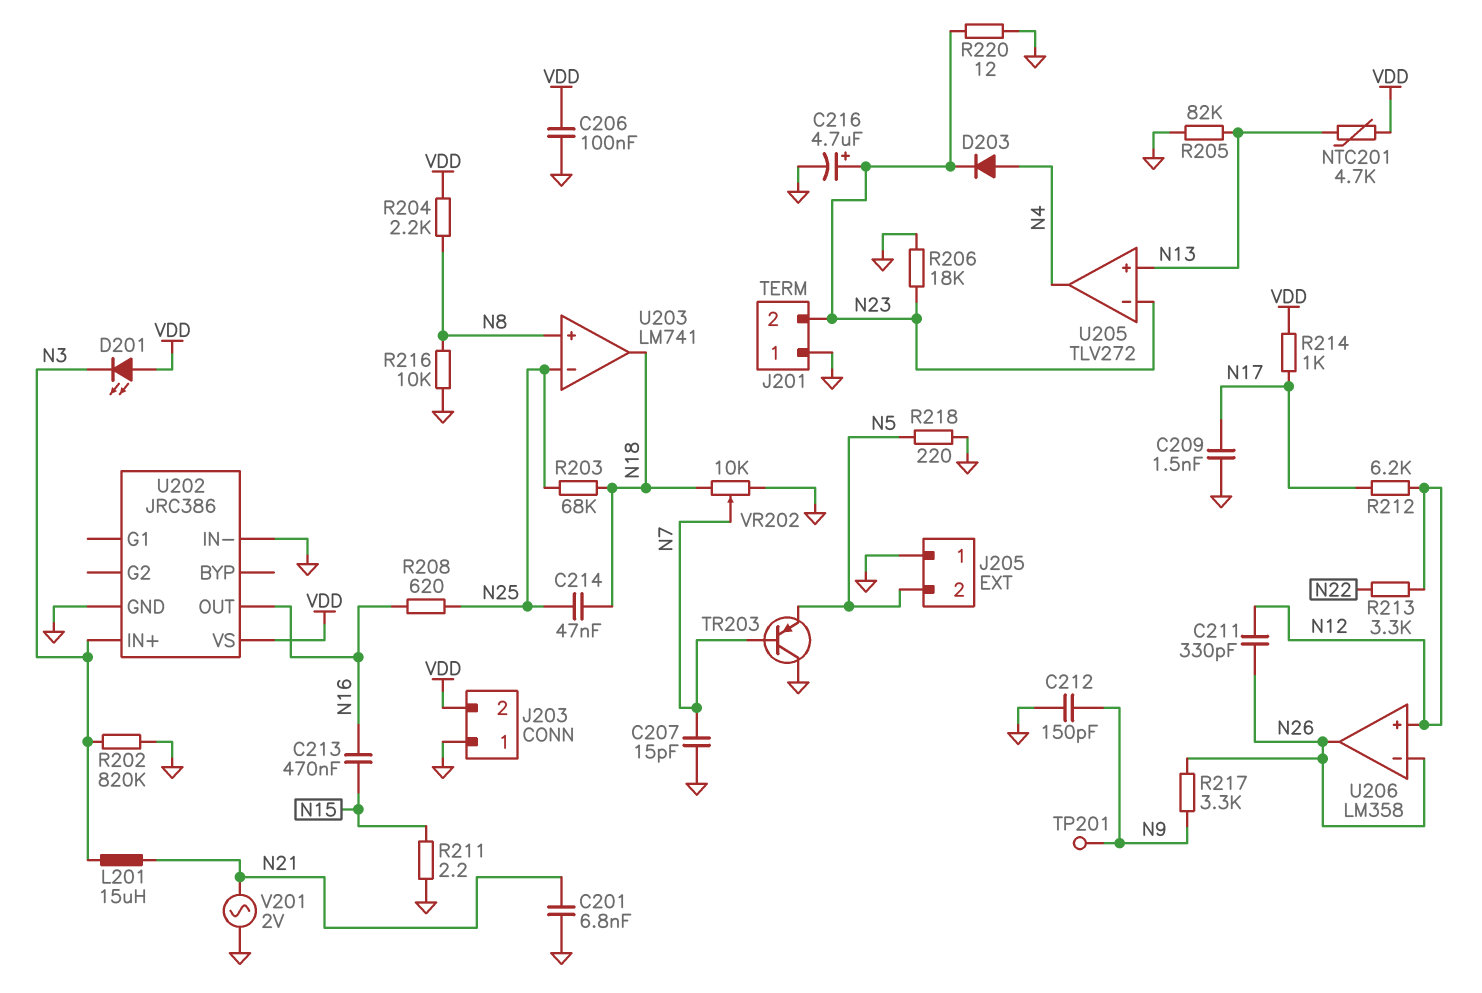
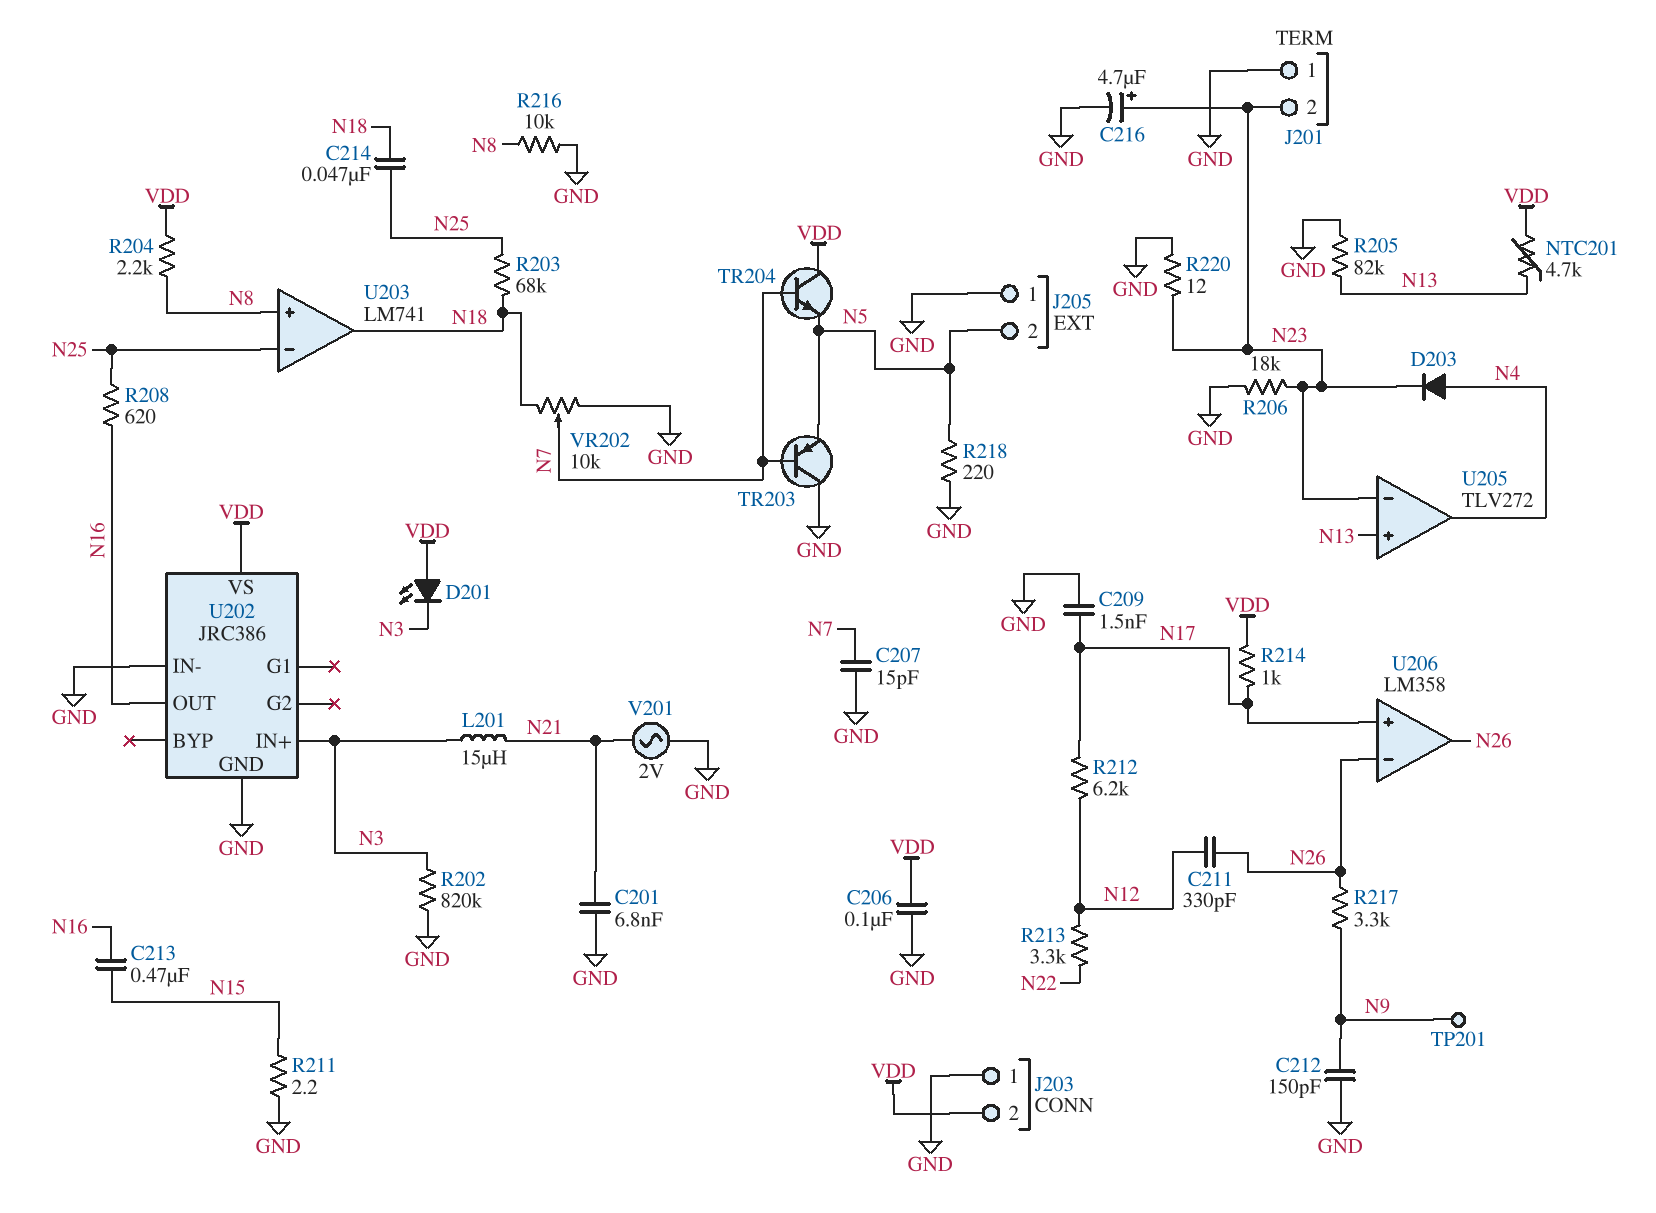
TR204: none -> NPN (B N7, C VDD, E N5)
U206 pin in+: N12 -> N17

